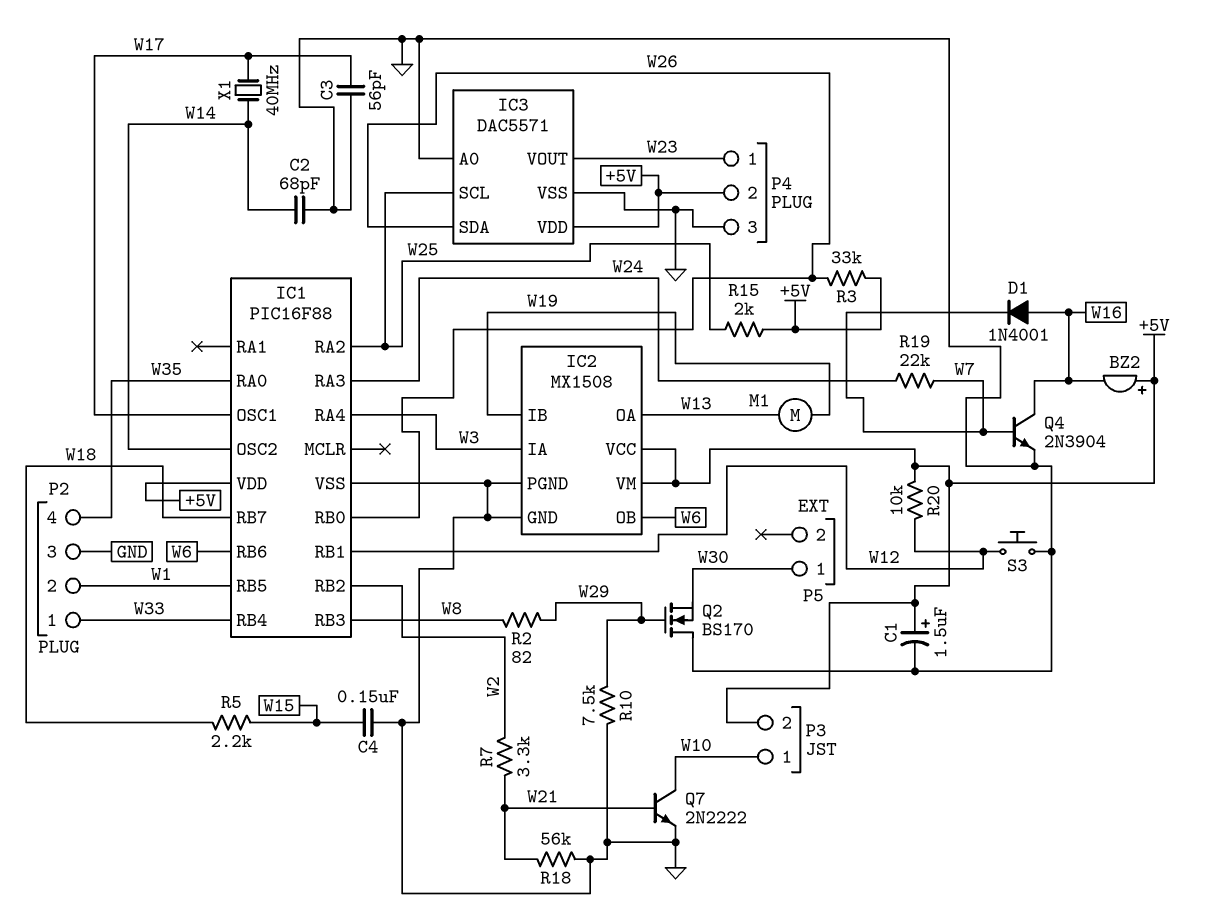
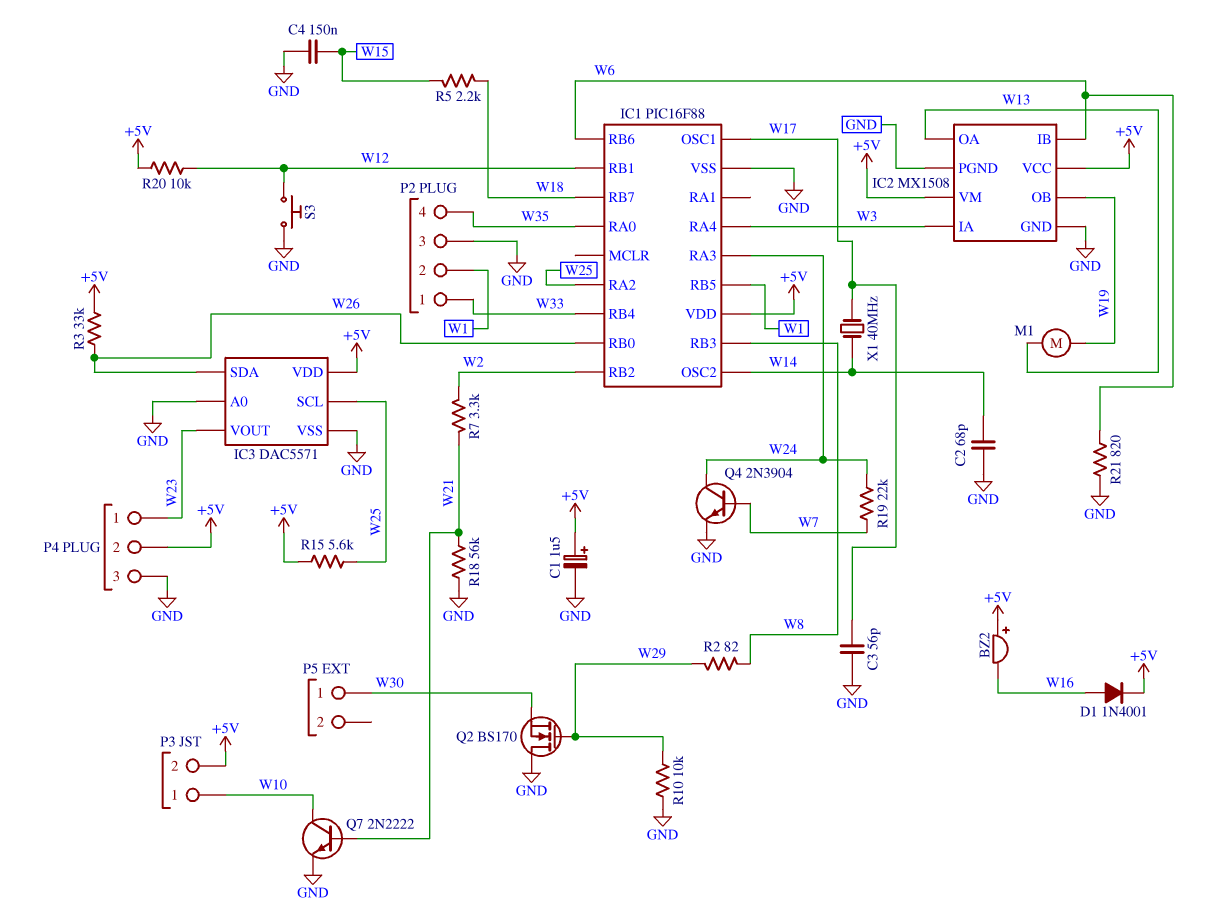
D1: diode 1N4001 (A W16, K W7) -> diode 1N4001 (A W16, K +5V)
IC2 pin IB: W19 -> W6
IC2 pin OB: W6 -> W19
Q4: NPN 2N3904 (B W7, C W16, E GND) -> NPN 2N3904 (B W7, C W24, E GND)
R10: 7.5k (GND, W29) -> 10k (GND, W29)
R15: 2k (+5V, W25) -> 5.6k (+5V, W25)
R21: none -> 820 (GND, W6)

